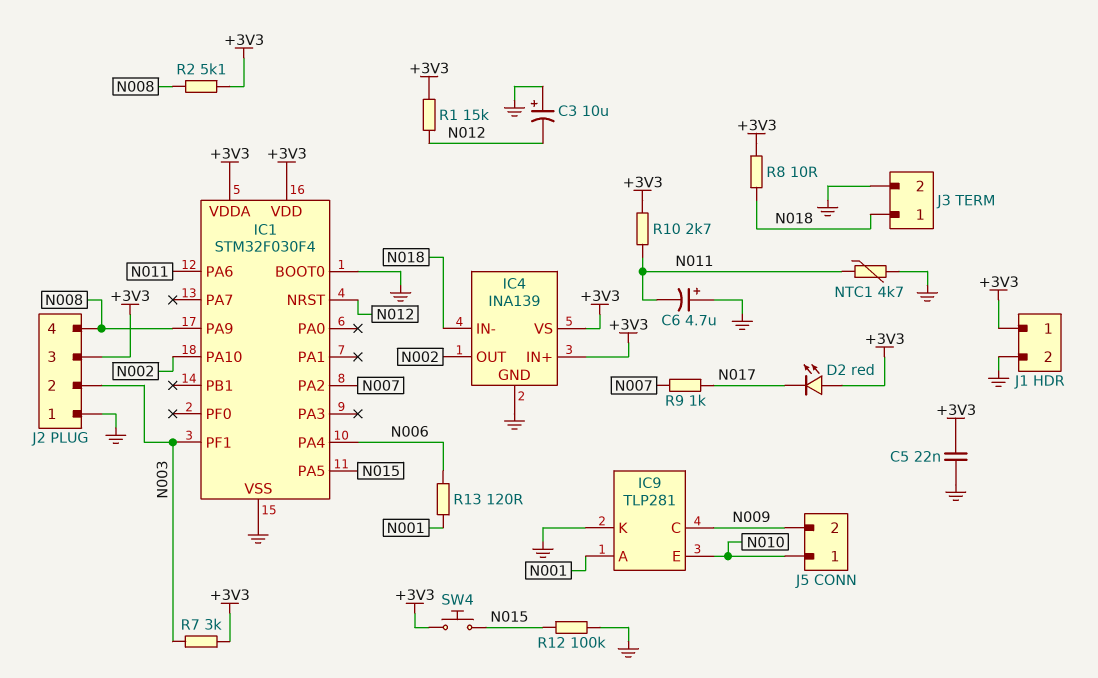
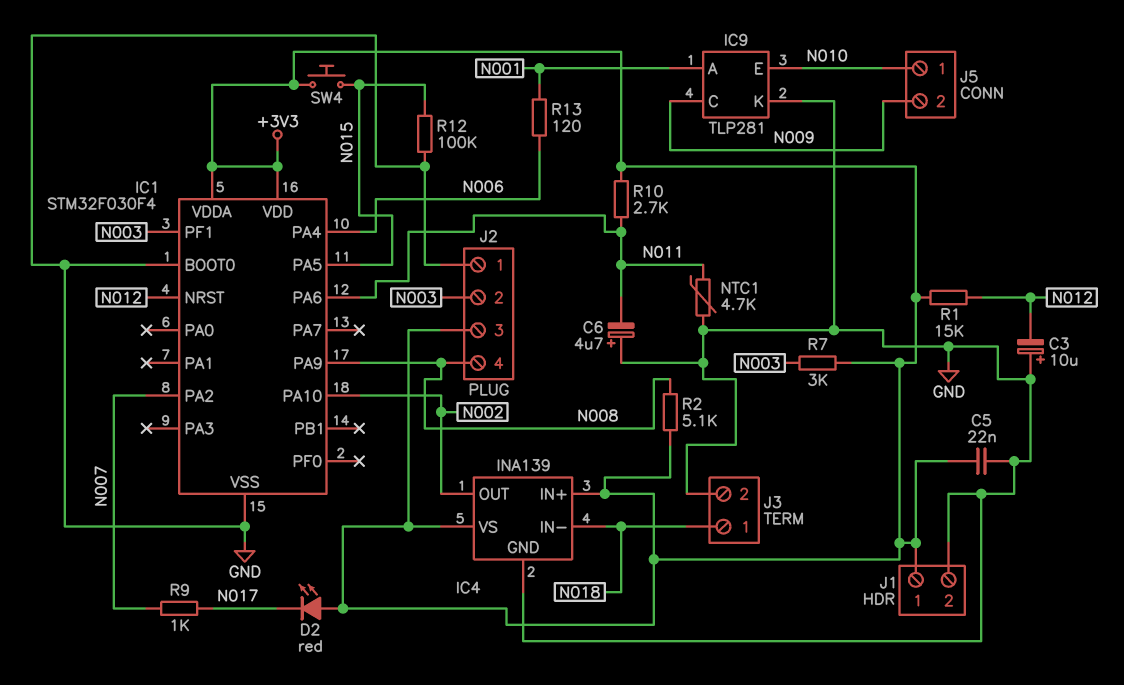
R8: 10 (+3V3, N018) -> none

